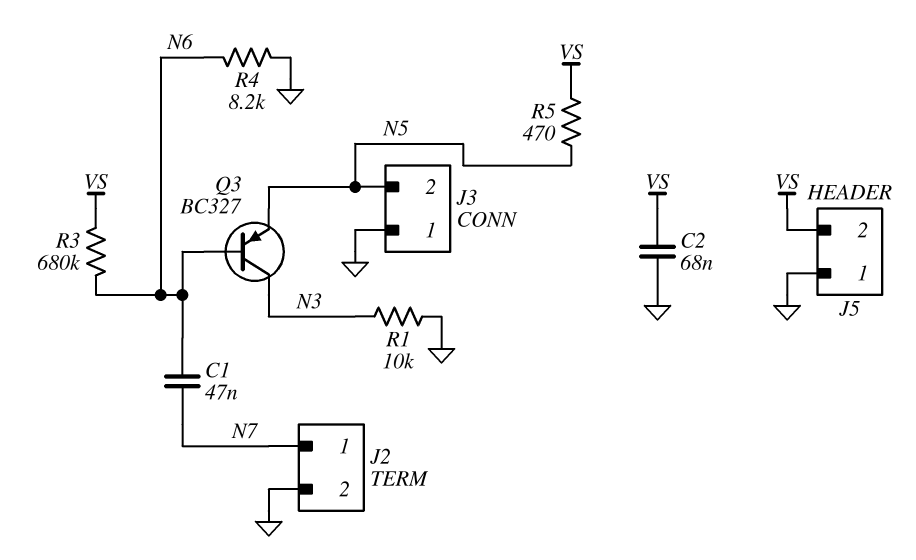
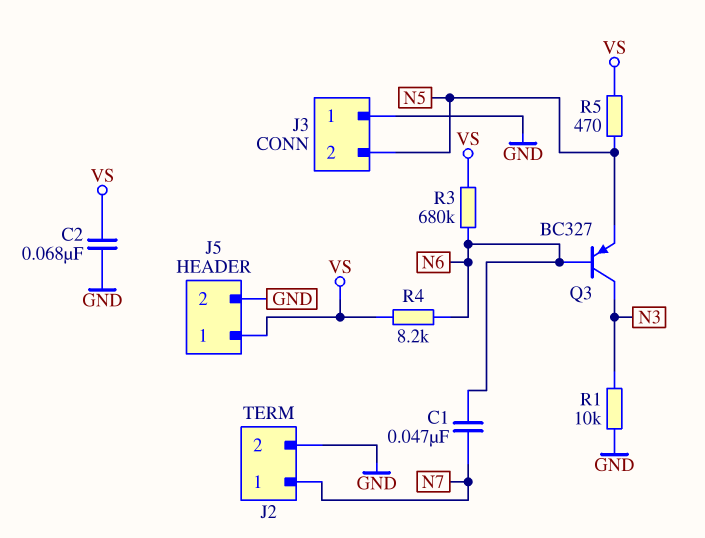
J5 pin 1: GND -> VS
J5 pin 2: VS -> GND
R4: 8.2k (GND, N6) -> 8.2k (N6, VS)

